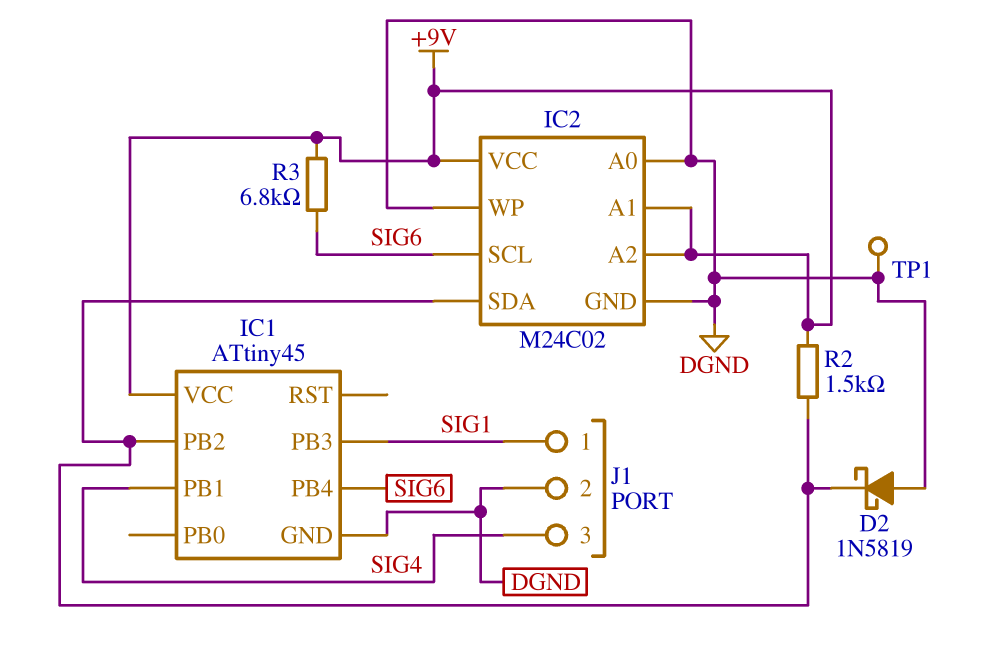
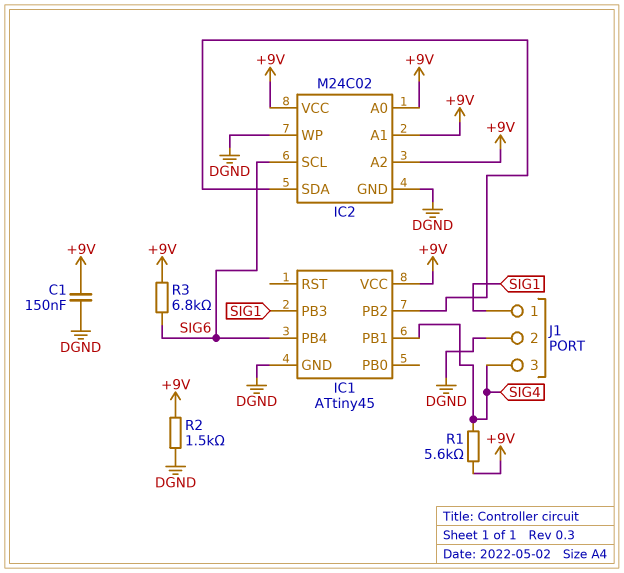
C1: none -> 150nF (+9V, DGND)
D2: schottky 1N5819 (A DGND, K IC1/PB2) -> none
IC2 pin A0: DGND -> +9V
R1: none -> 5.6k (+9V, SIG4)
R2: 1.5k (+9V, IC1/PB2) -> 1.5k (+9V, DGND)
TP1: test point (DGND) -> none

